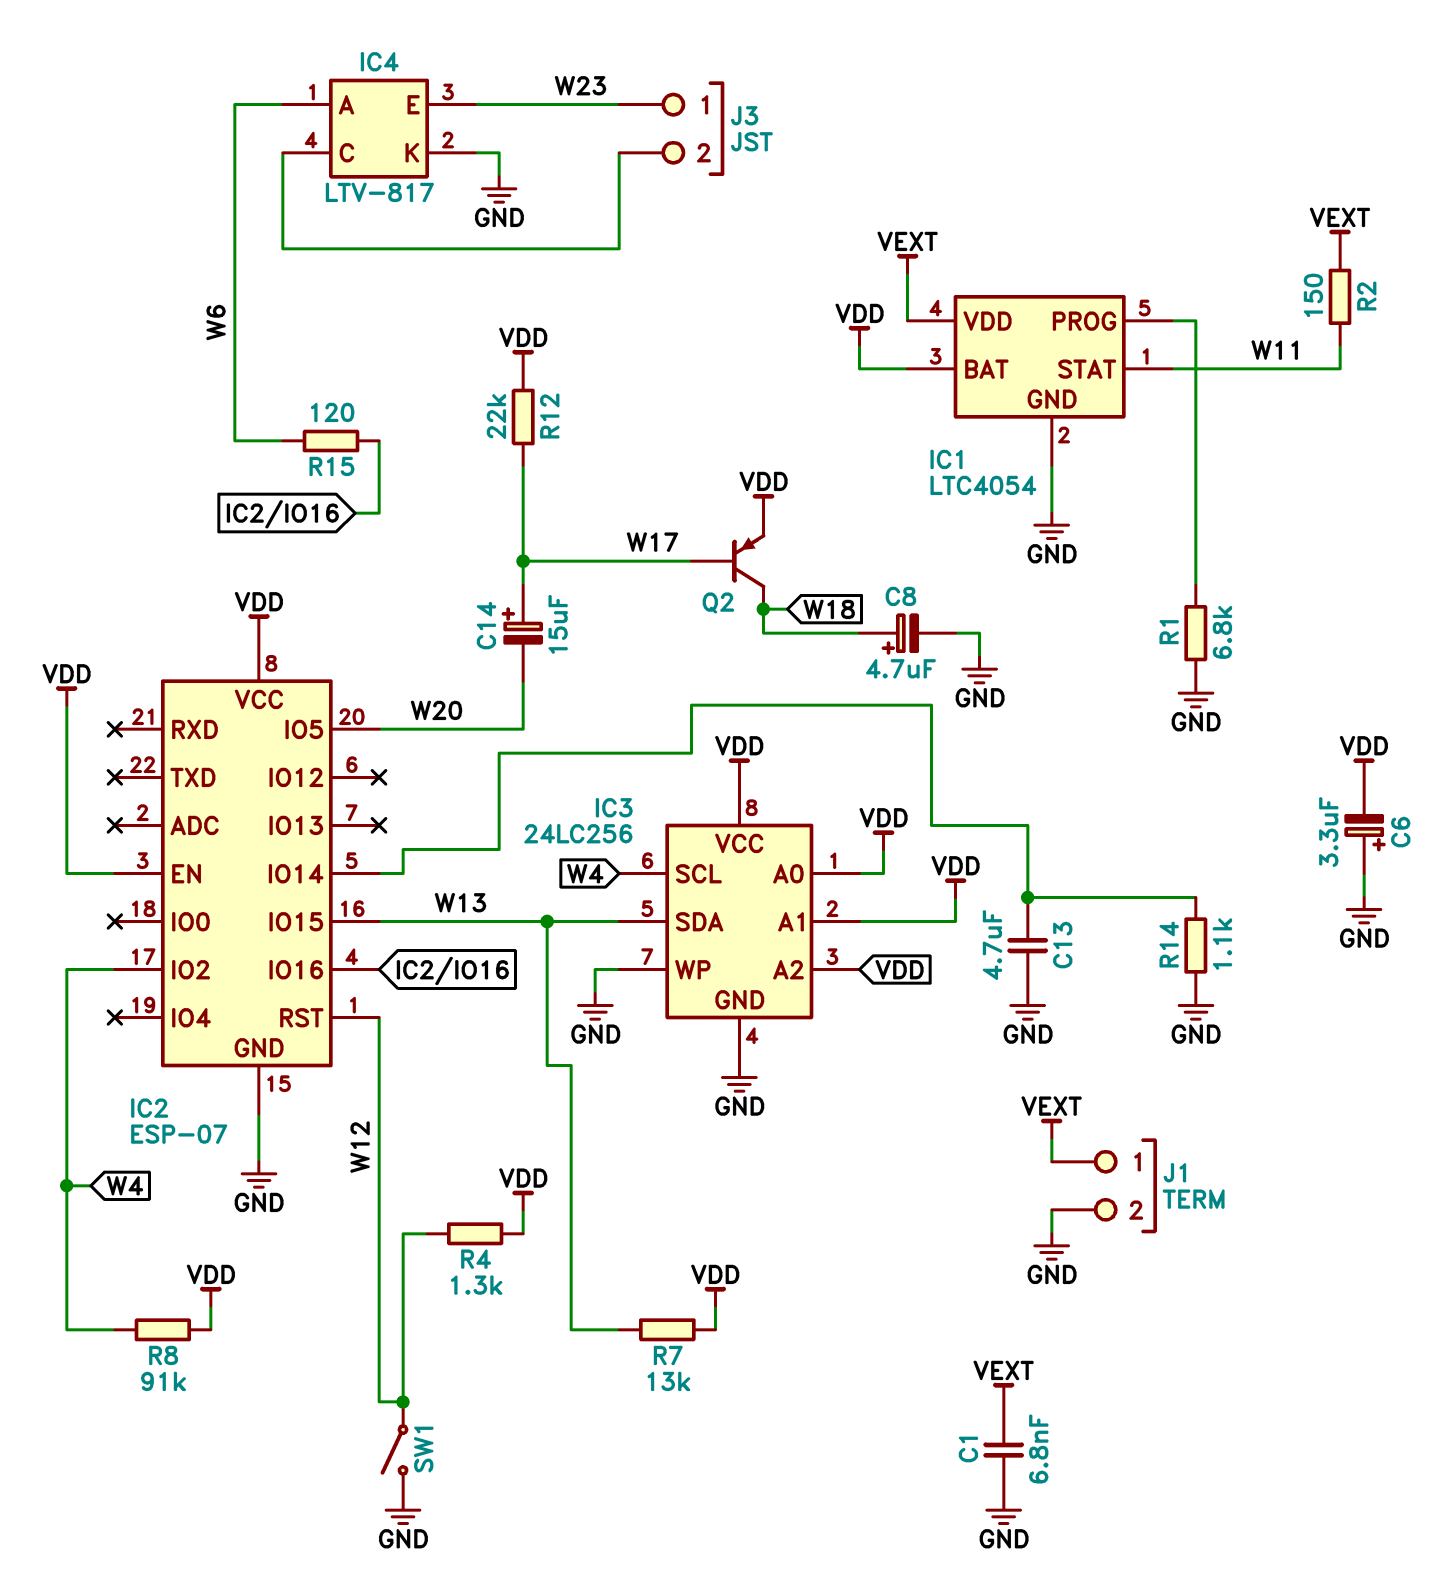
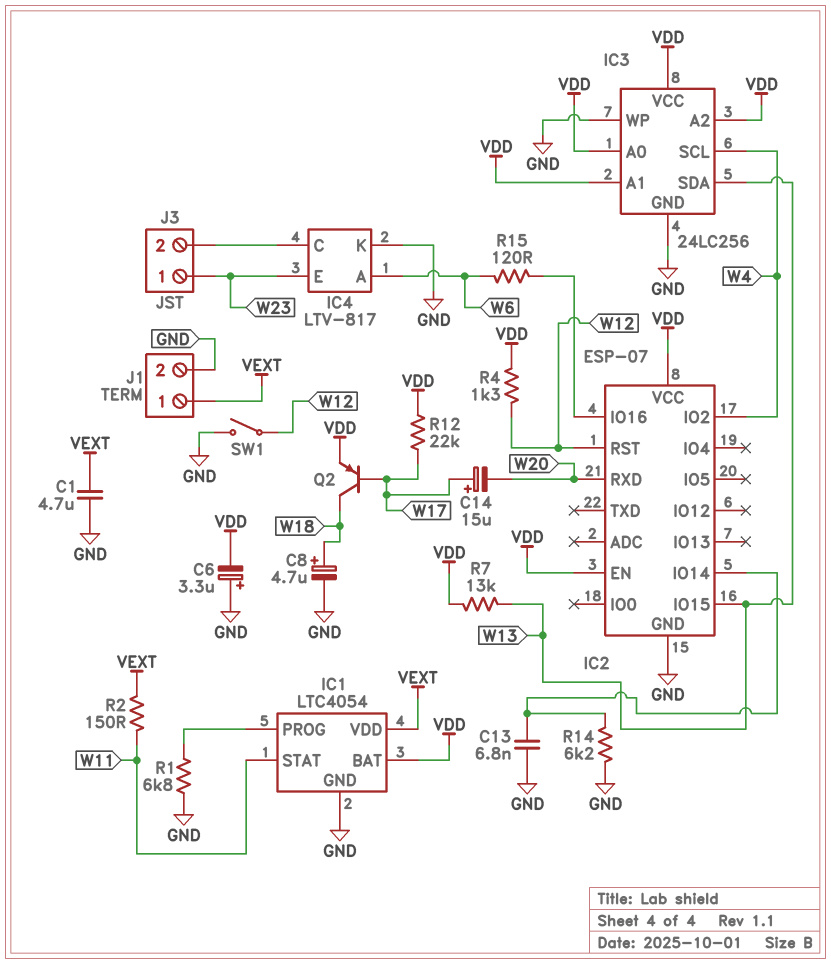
C1: 6.8nF (GND, VEXT) -> 4.7uF (GND, VEXT)
C13: 4.7uF (GND, IC2/IO14) -> 6.8nF (GND, IC2/IO14)
IC2 pin IO5: W20 -> none
IC2 pin RXD: none -> W20
R8: 91k (VDD, W4) -> none
R14: 1.1k (GND, IC2/IO14) -> 6.2k (GND, IC2/IO14)

